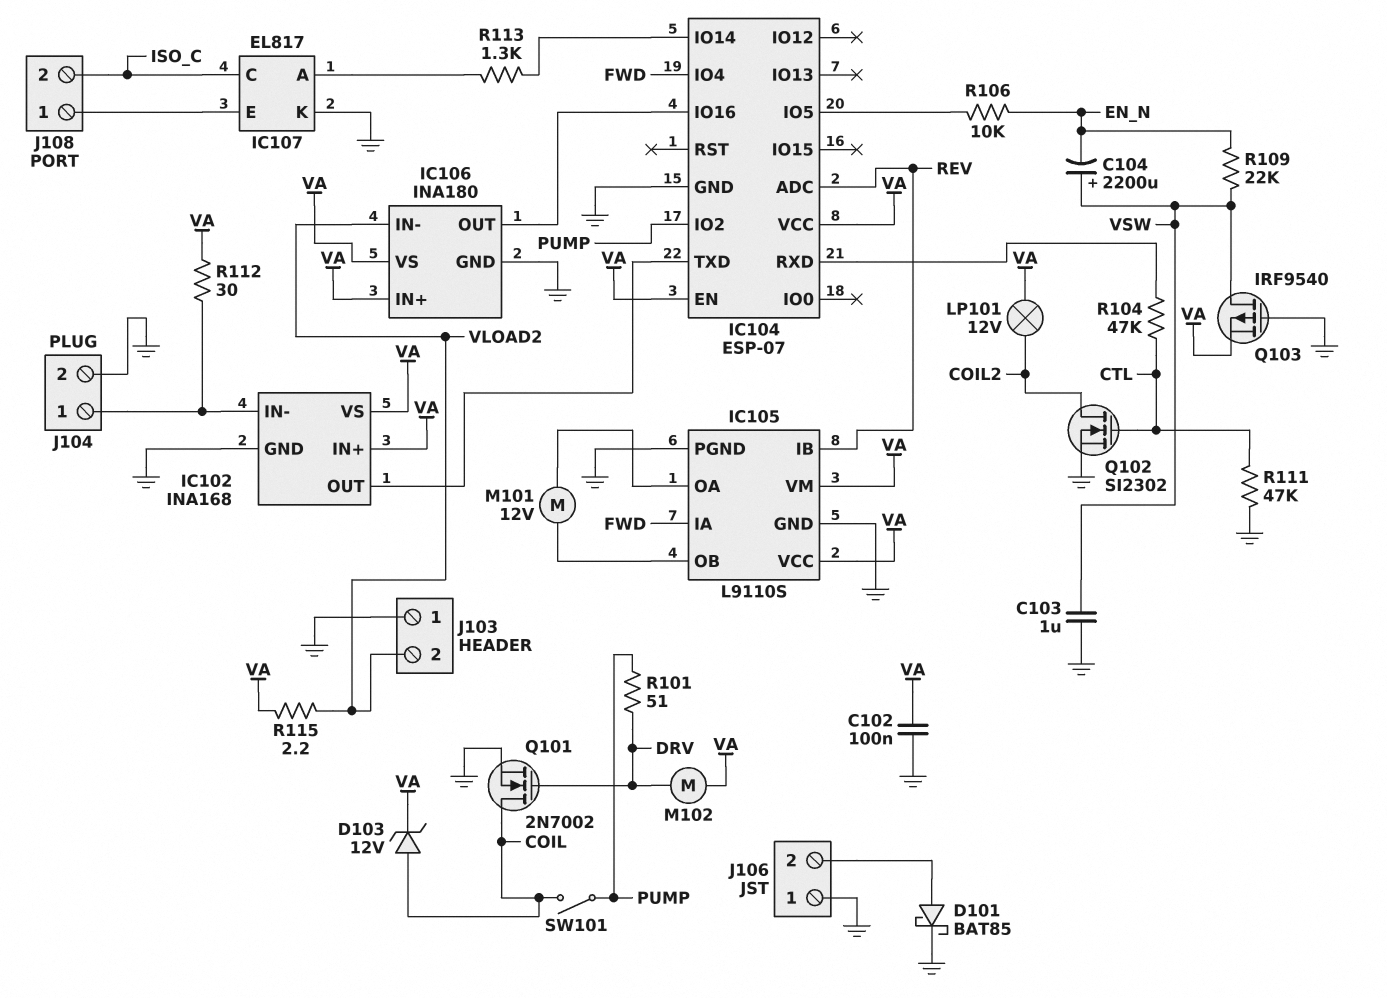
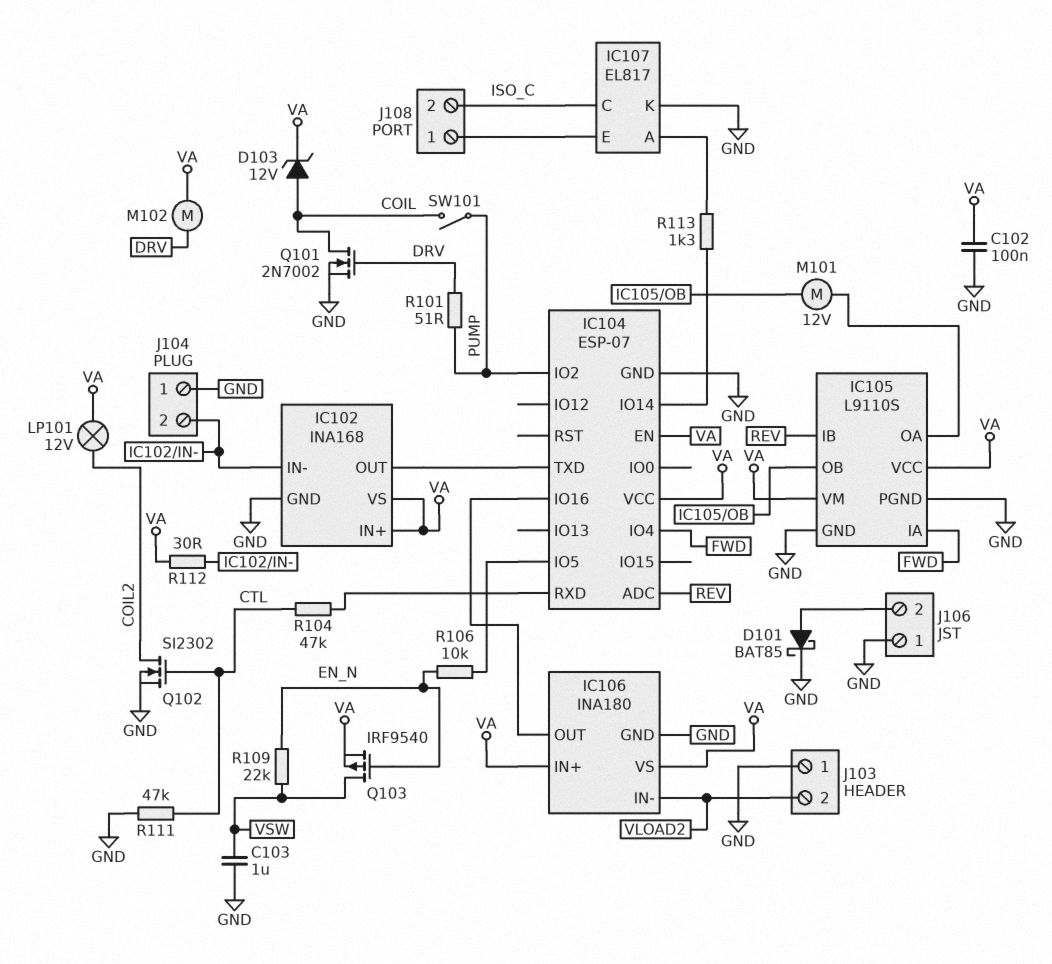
C104: 2200uF (plus VSW, minus EN_N) -> none
J104 pin 1: IC102/IN- -> GND
J104 pin 2: GND -> IC102/IN-
Q103: PMOS IRF9540 (G GND, D VSW, S VA) -> PMOS IRF9540 (G EN_N, D VSW, S VA)
R115: 2.2 (VA, VLOAD2) -> none

